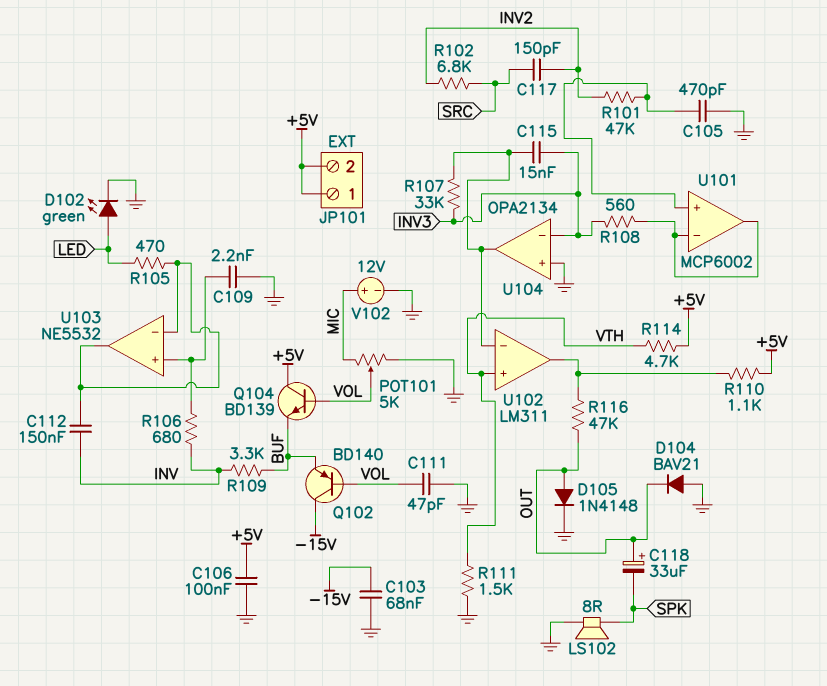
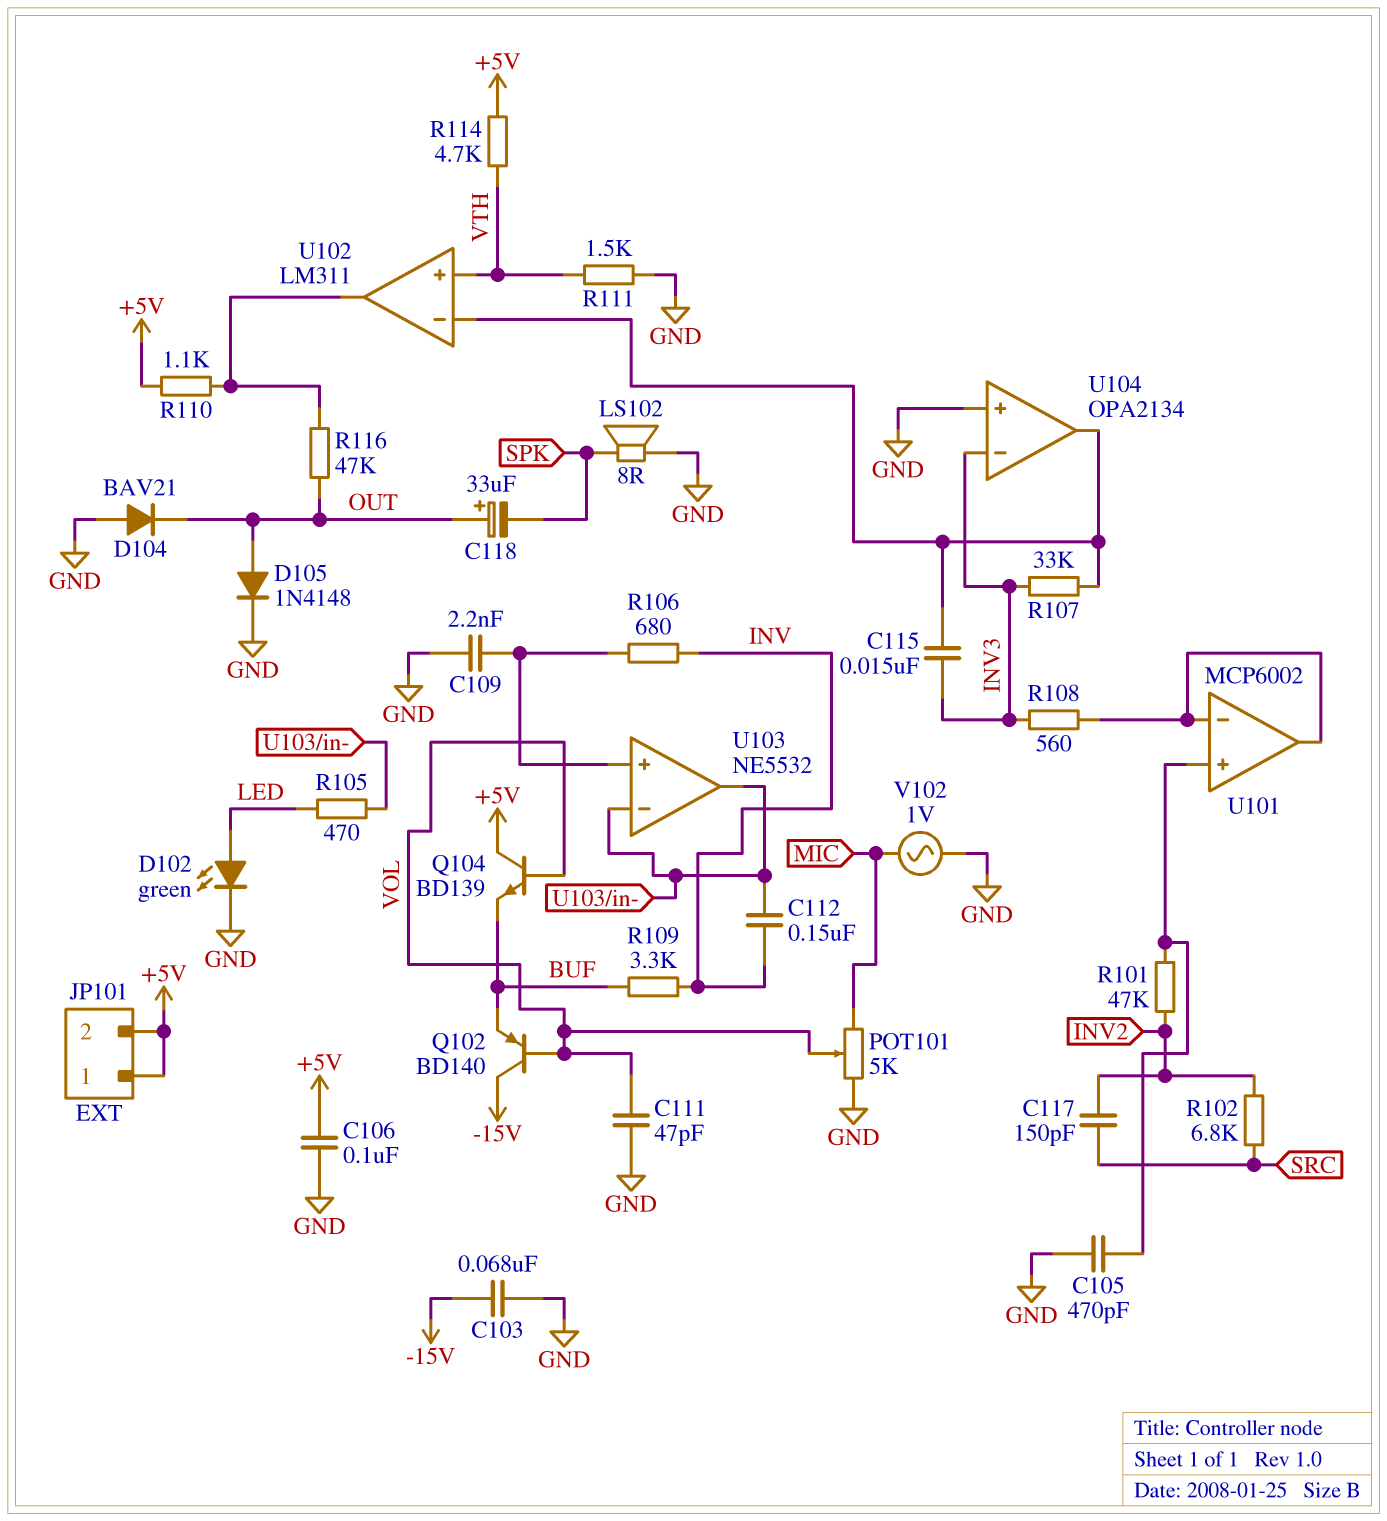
V102: 12V (plus MIC, minus GND) -> AC 1V (GND, MIC)

